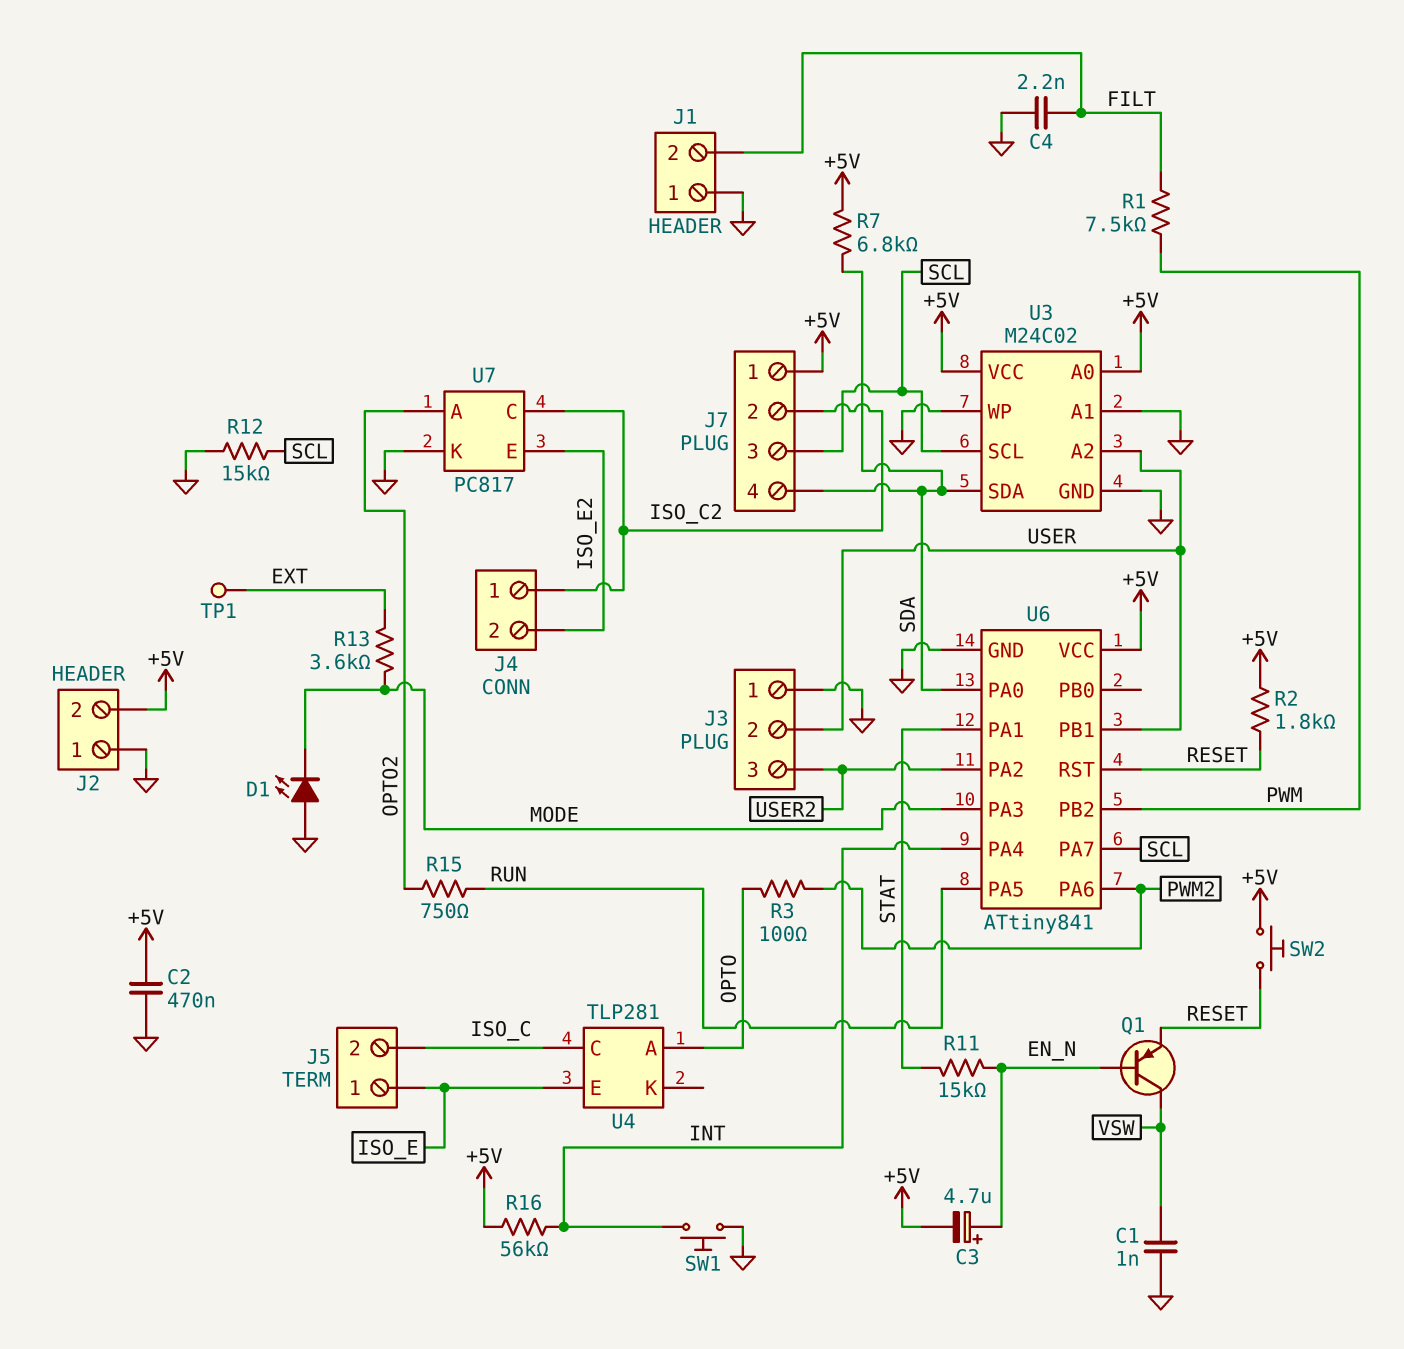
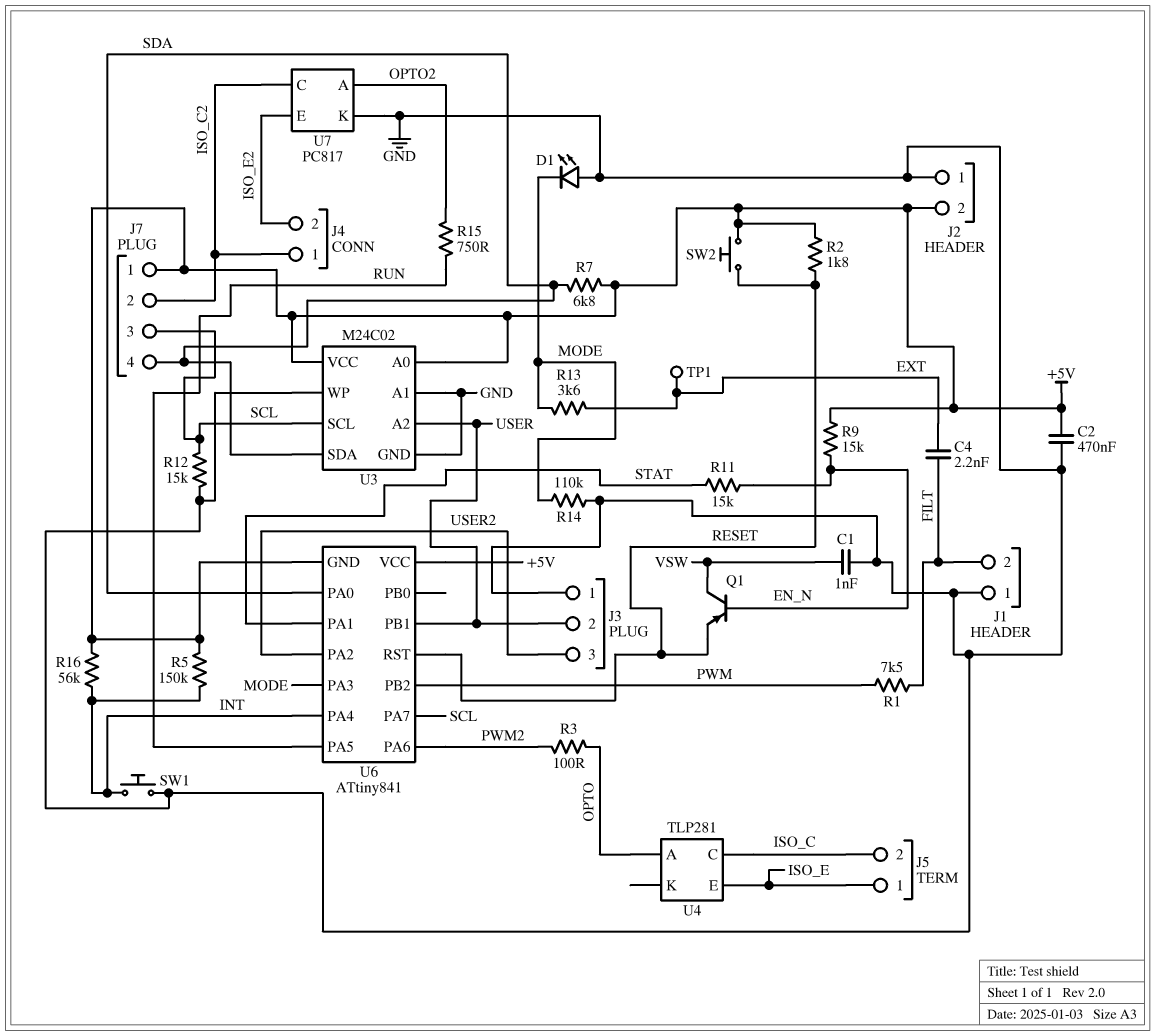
C3: 4.7uF (plus EN_N, minus +5V) -> none
C4: 2.2nF (FILT, GND) -> 2.2nF (EXT, FILT)
R5: none -> 150k (+5V, INT)
R9: none -> 15k (+5V, EN_N)
R14: none -> 110k (GND, MODE)
U6 pin GND: GND -> +5V

